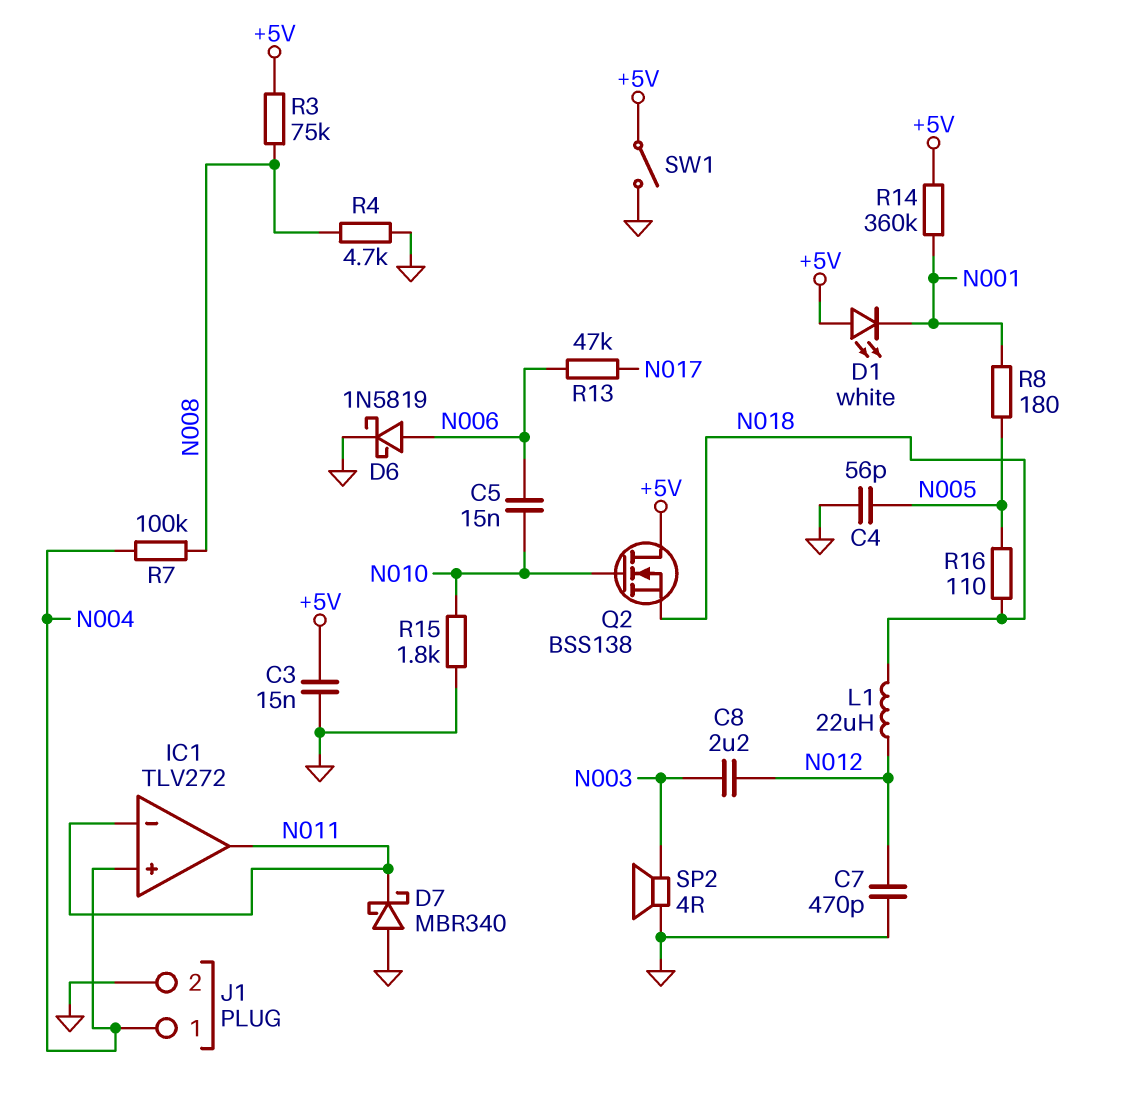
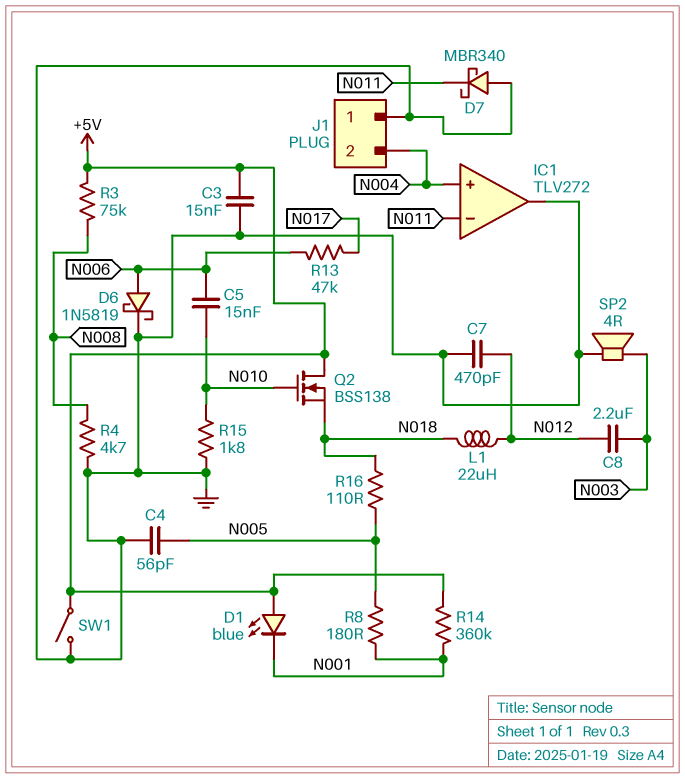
D1: LED white (A +5V, K N001) -> LED blue (A +5V, K N001)
IC1 pin out: N011 -> GND
J1 pin 1: N004 -> GND
J1 pin 2: GND -> N004
R7: 100k (N004, N008) -> none

